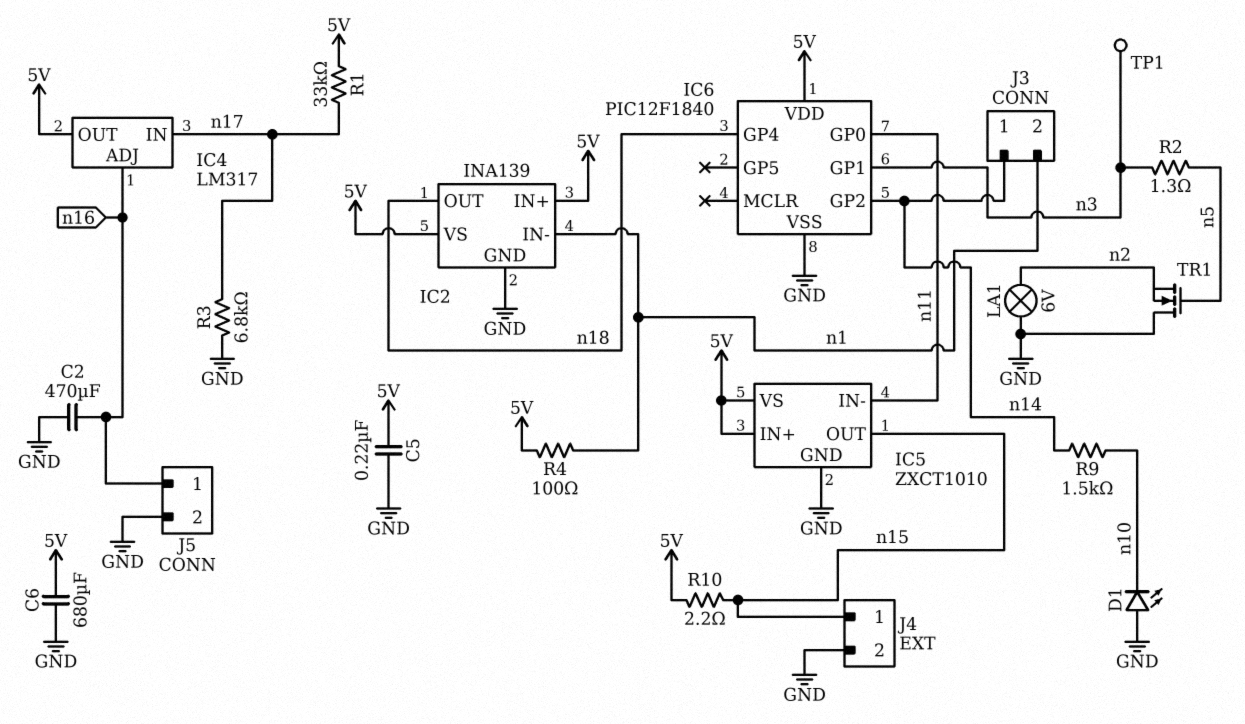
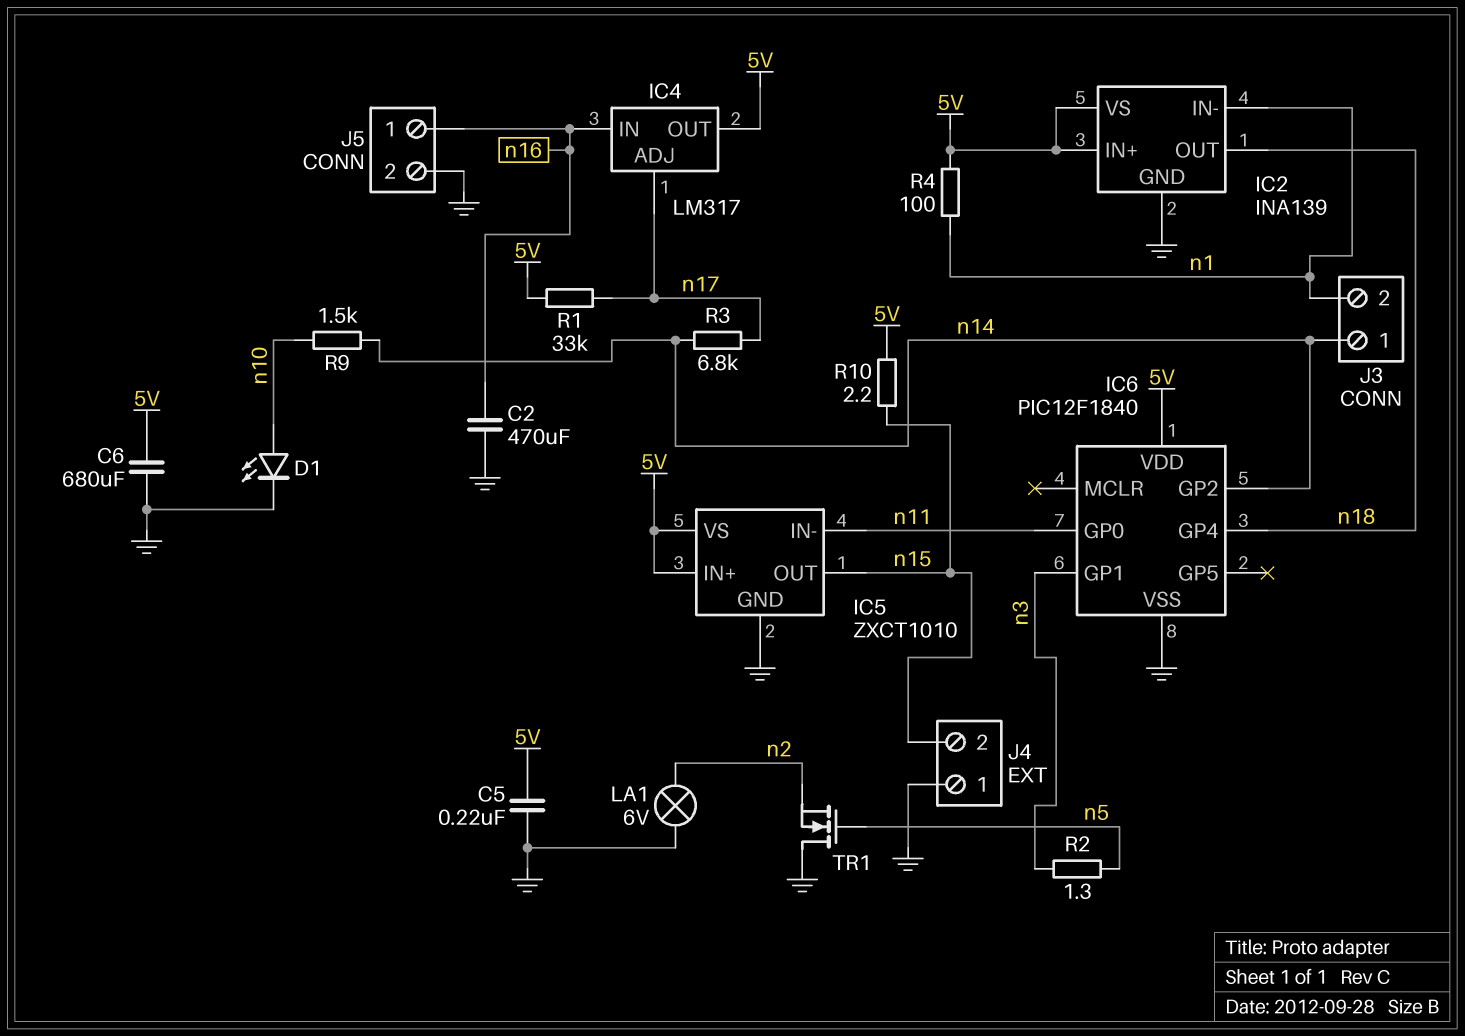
D1: LED (A GND, K n10) -> LED (A n10, K GND)
IC4 pin ADJ: n16 -> n17
IC4 pin IN: n17 -> n16
J4 pin 1: n15 -> GND
J4 pin 2: GND -> n15
R3: 6.8k (GND, n17) -> 6.8k (n14, n17)
TP1: test point (n3) -> none

